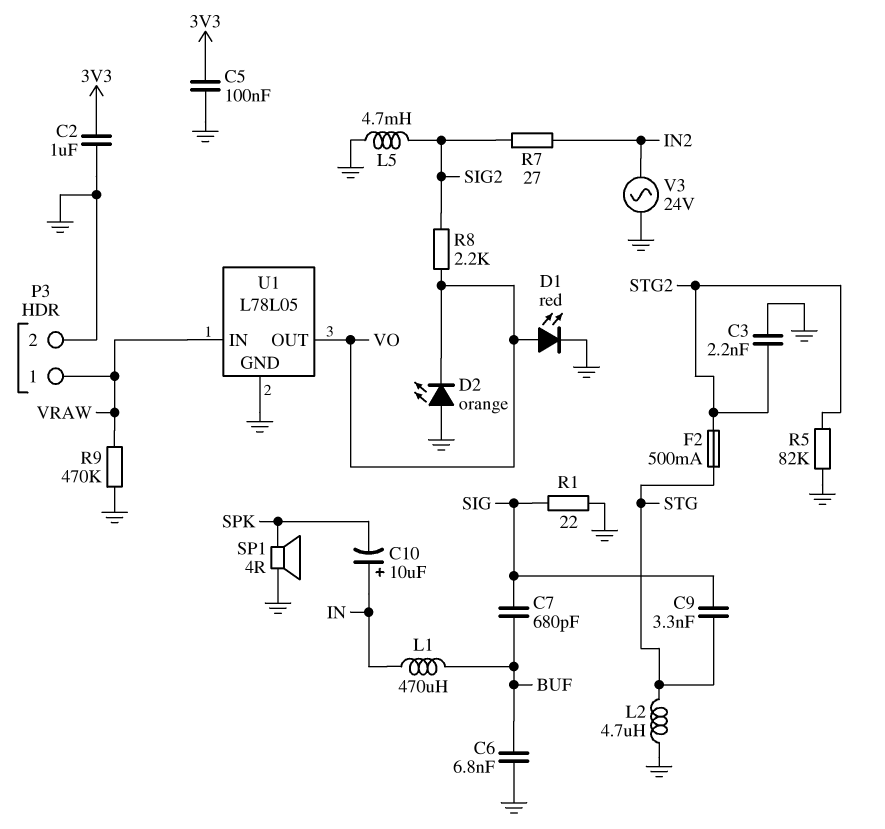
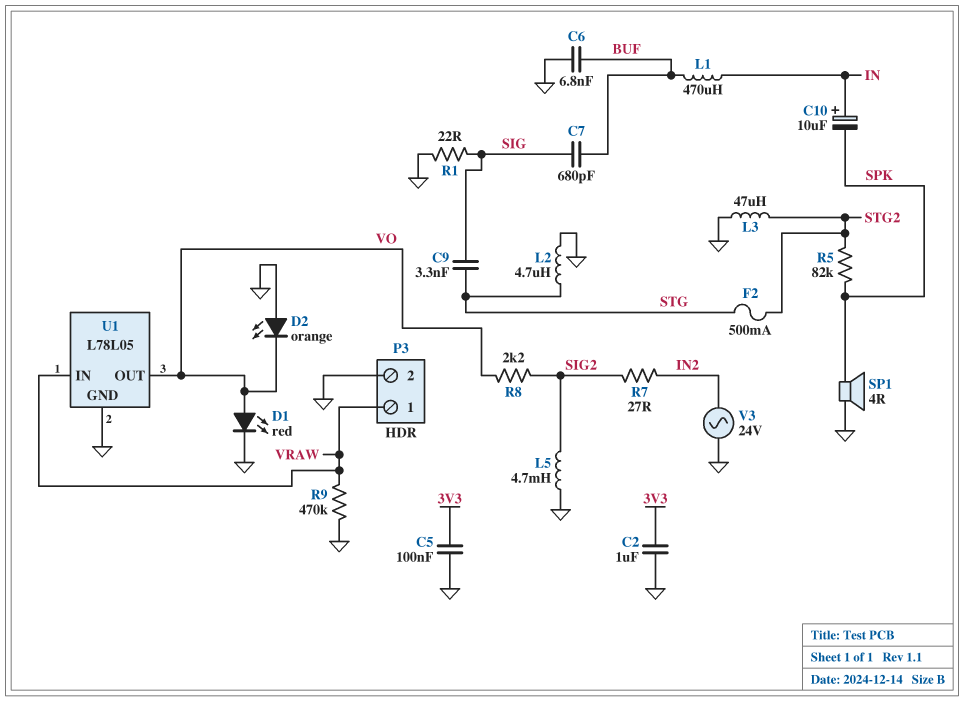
C3: 2.2nF (GND, STG2) -> none
L3: none -> 47uH (GND, STG2)
R5: 82k (GND, STG2) -> 82k (SPK, STG2)

